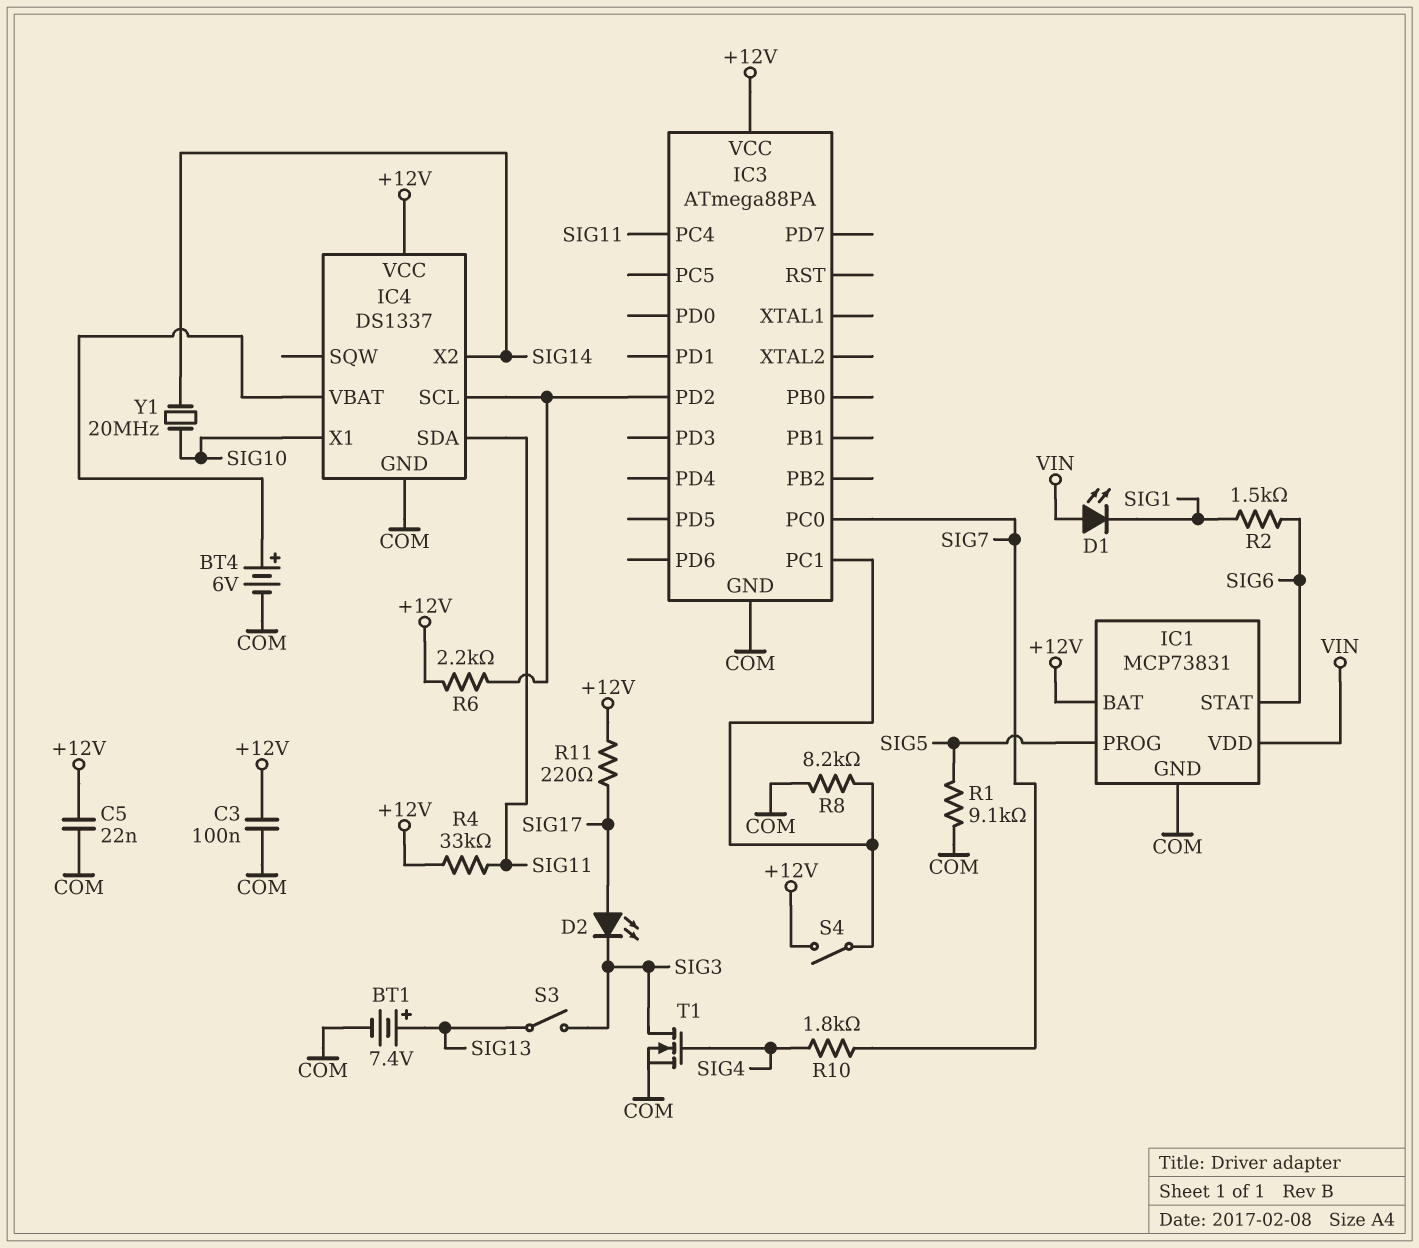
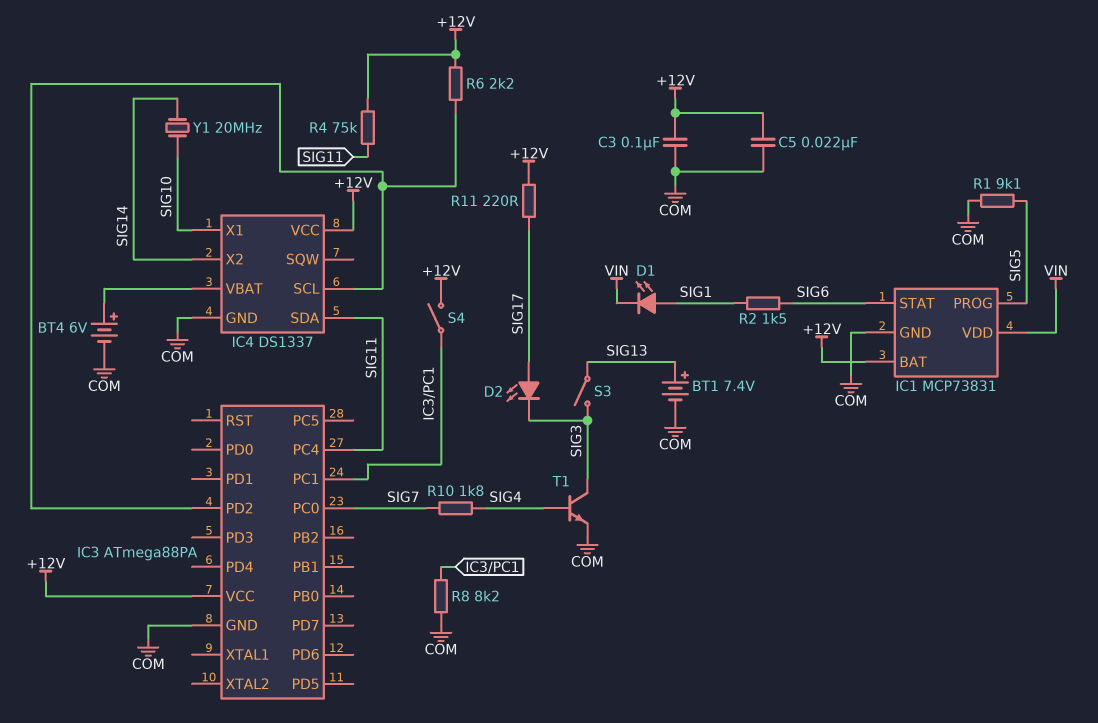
D1: LED (A VIN, K SIG1) -> LED (A SIG1, K VIN)
R4: 33k (+12V, SIG11) -> 75k (+12V, SIG11)
T1: NMOS (G SIG4, D SIG3, S COM) -> NPN (B SIG4, C SIG3, E COM)

